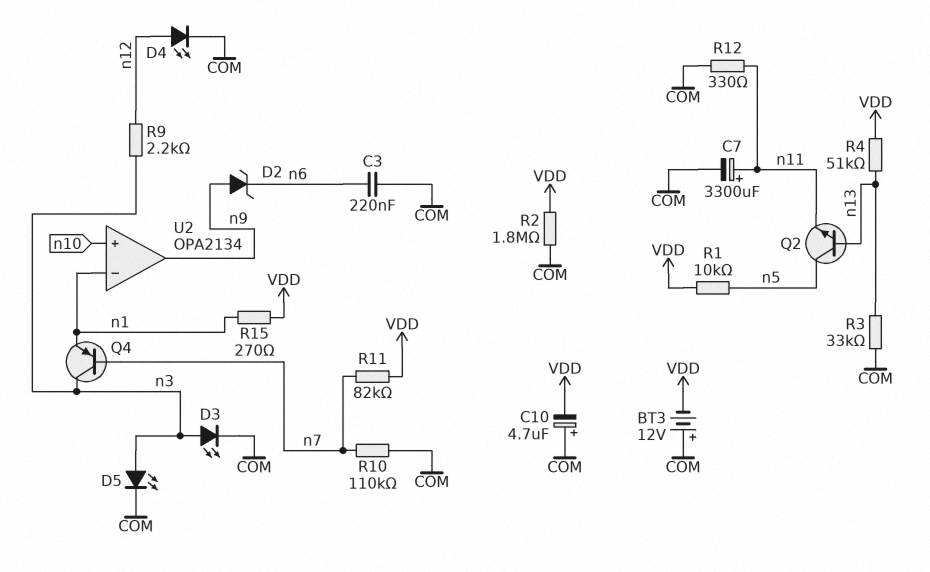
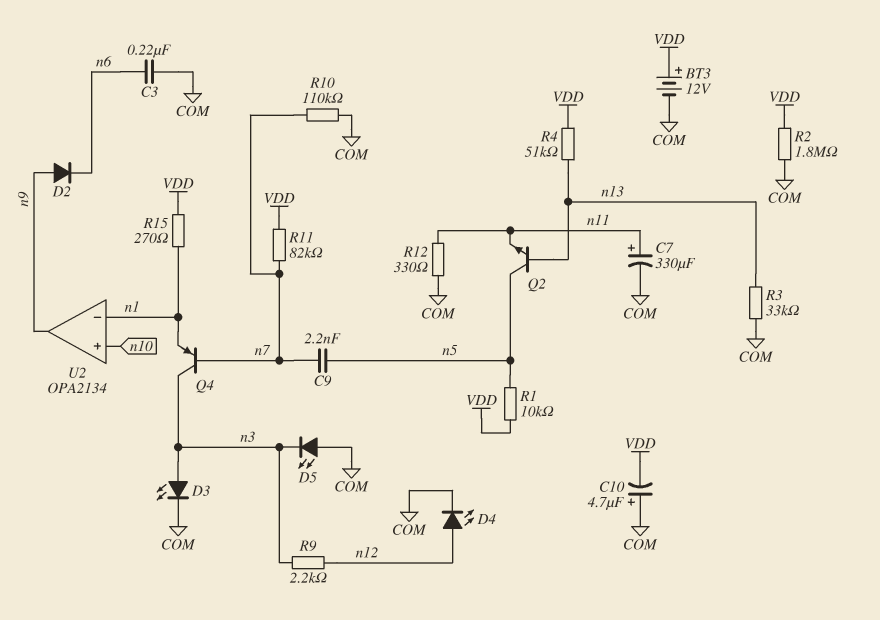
BT3: 12V (plus COM, minus VDD) -> 12V (plus VDD, minus COM)
C7: 3300uF (plus n11, minus COM) -> 330uF (plus n11, minus COM)
C9: none -> 2.2nF (n5, n7)
D2: zener (A n9, K n6) -> diode (A n9, K n6)
D5: LED (A n3, K COM) -> LED (A COM, K n3)

